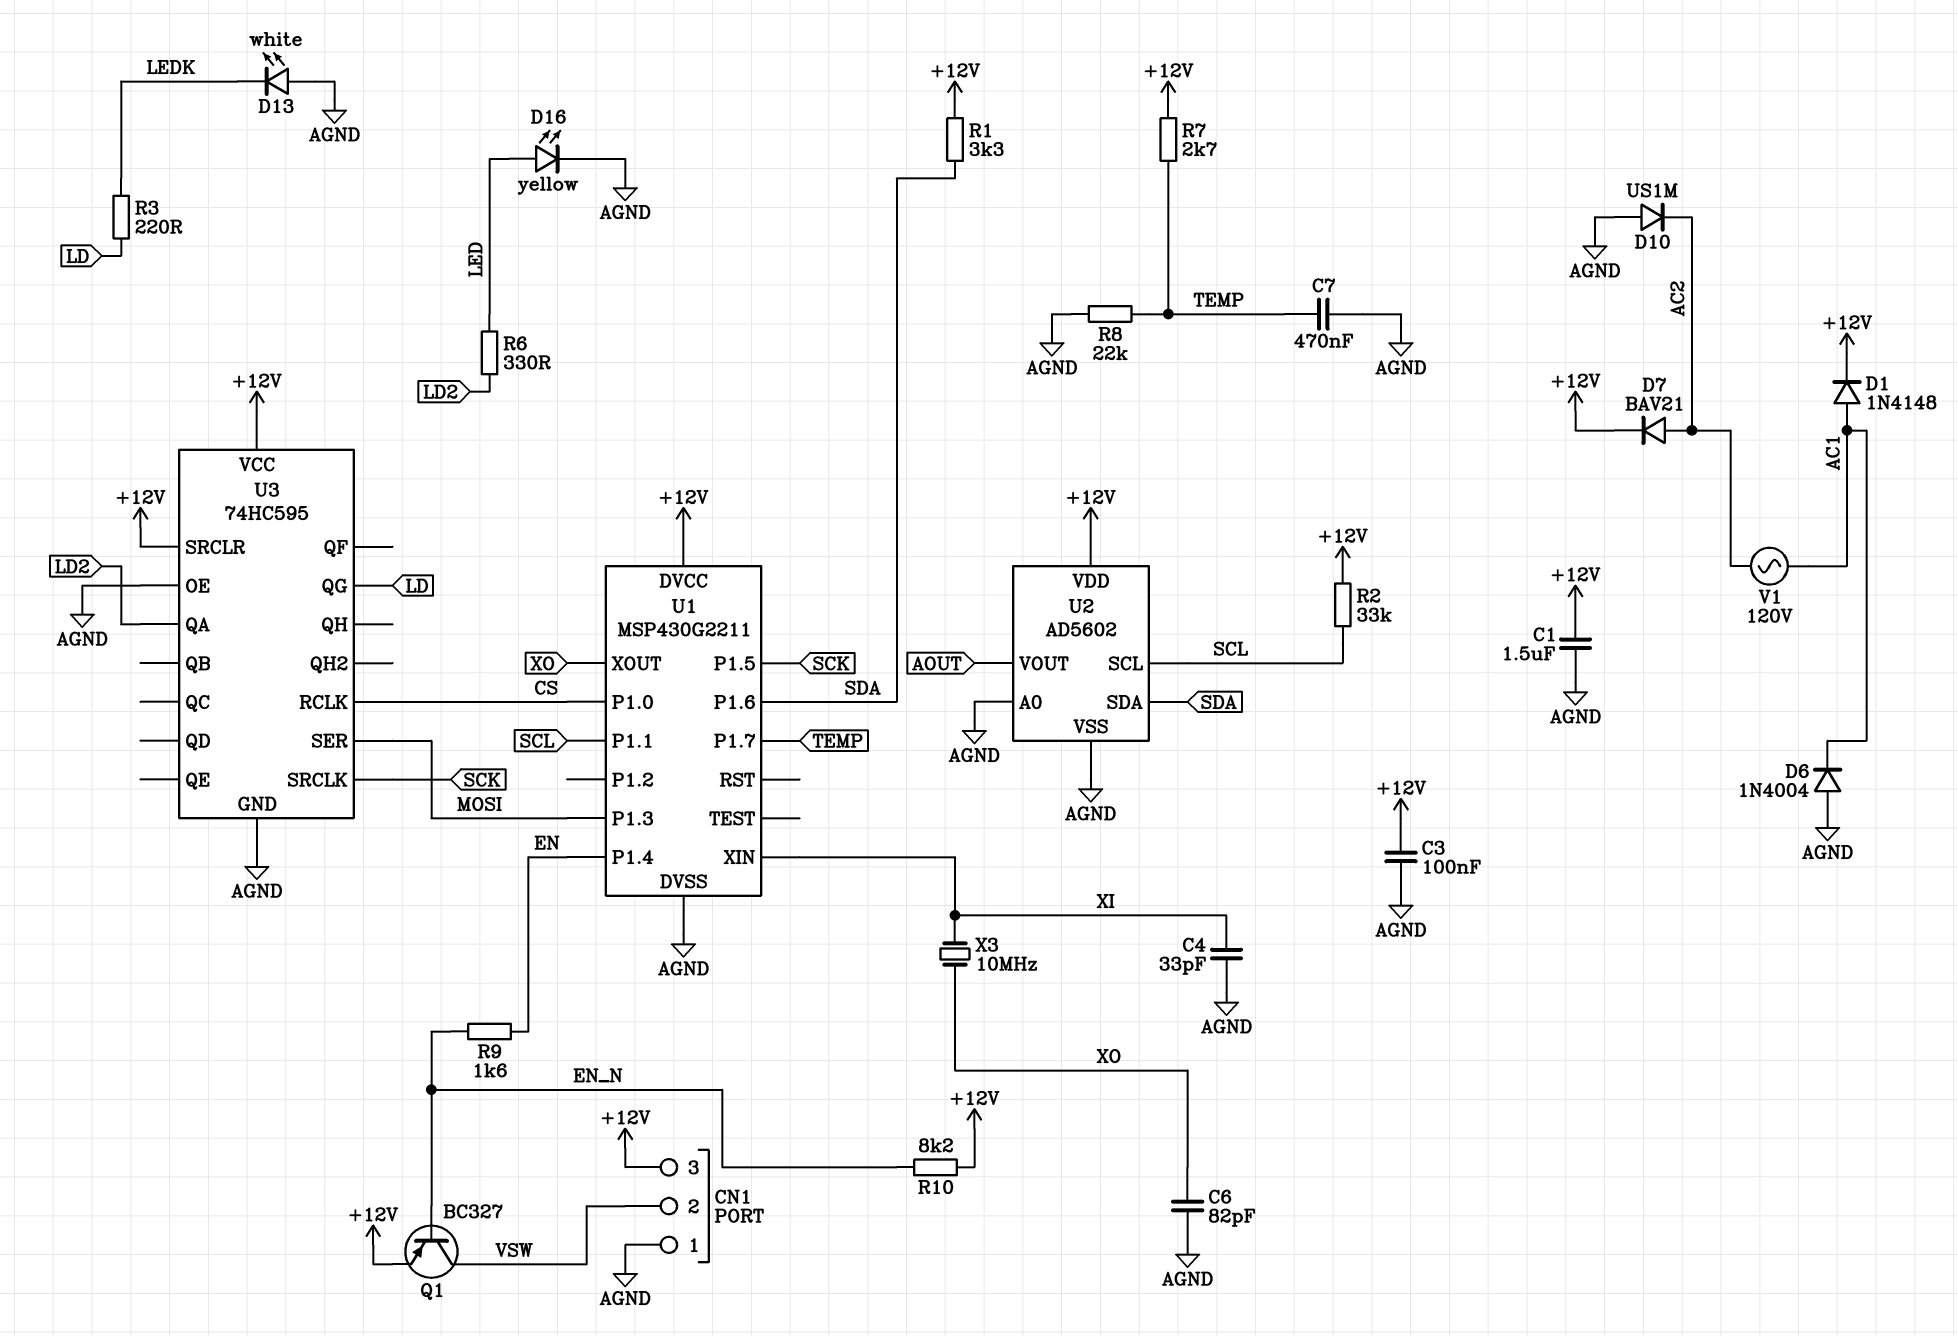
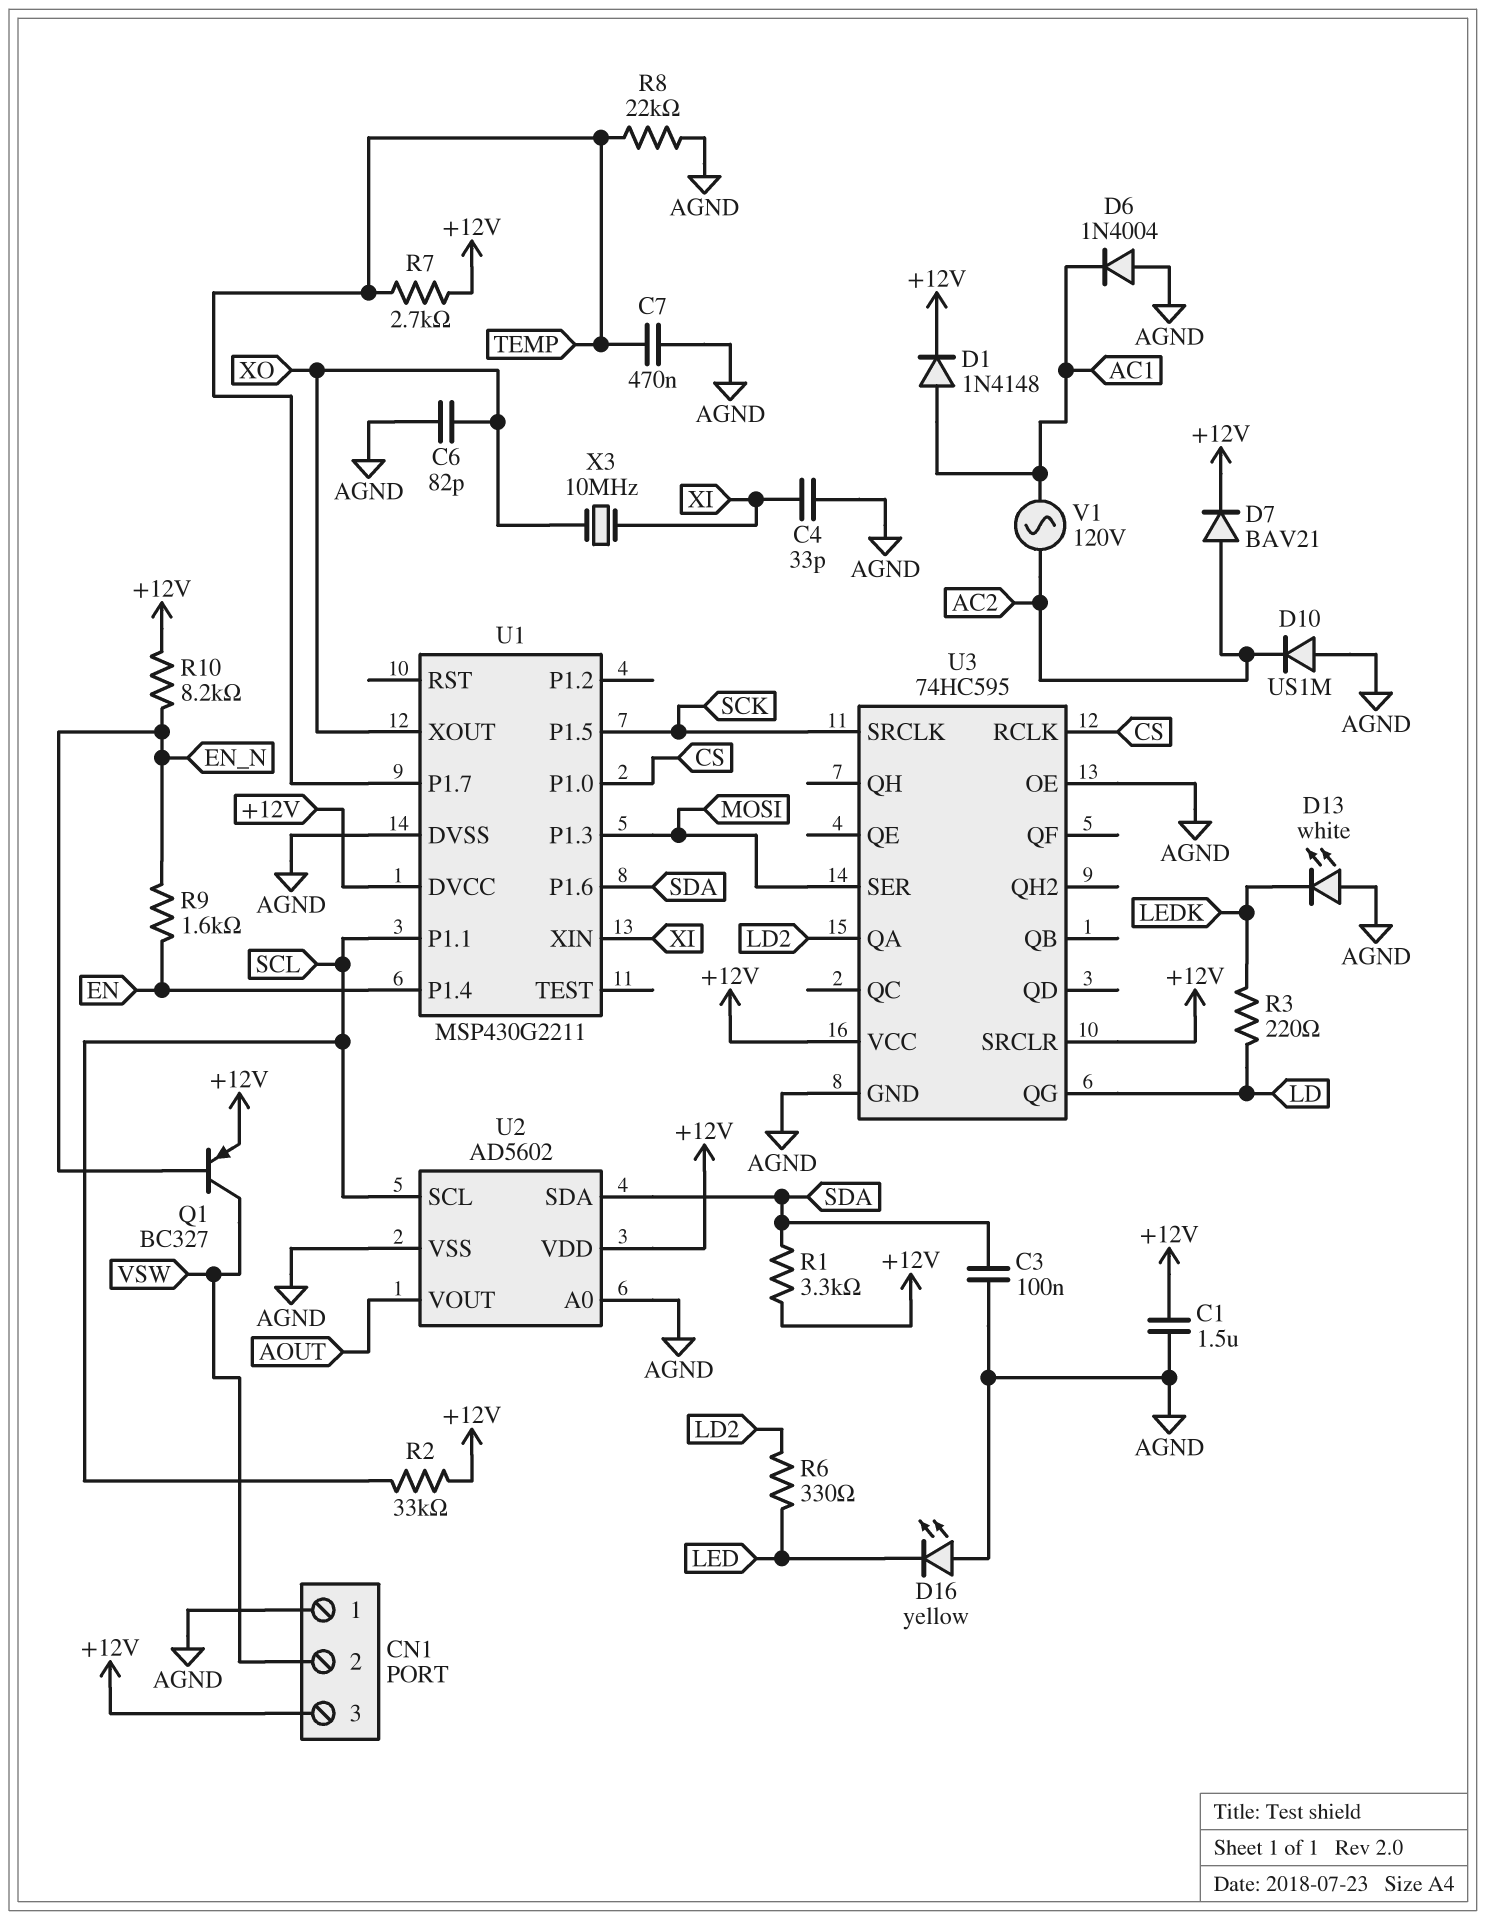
C3: 100nF (+12V, AGND) -> 100nF (AGND, SDA)
D16: LED yellow (A LED, K AGND) -> LED yellow (A AGND, K LED)

